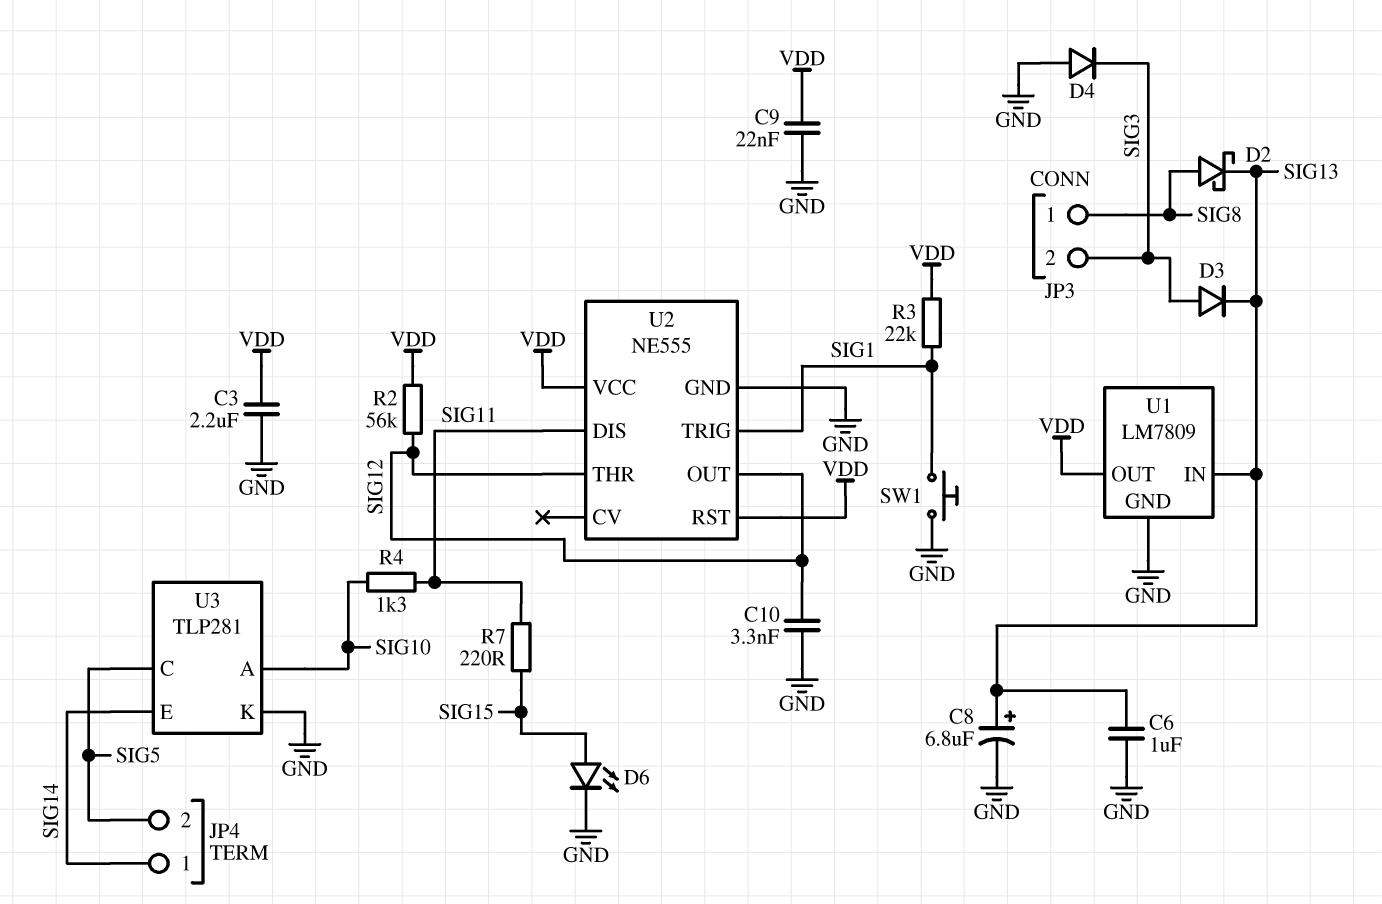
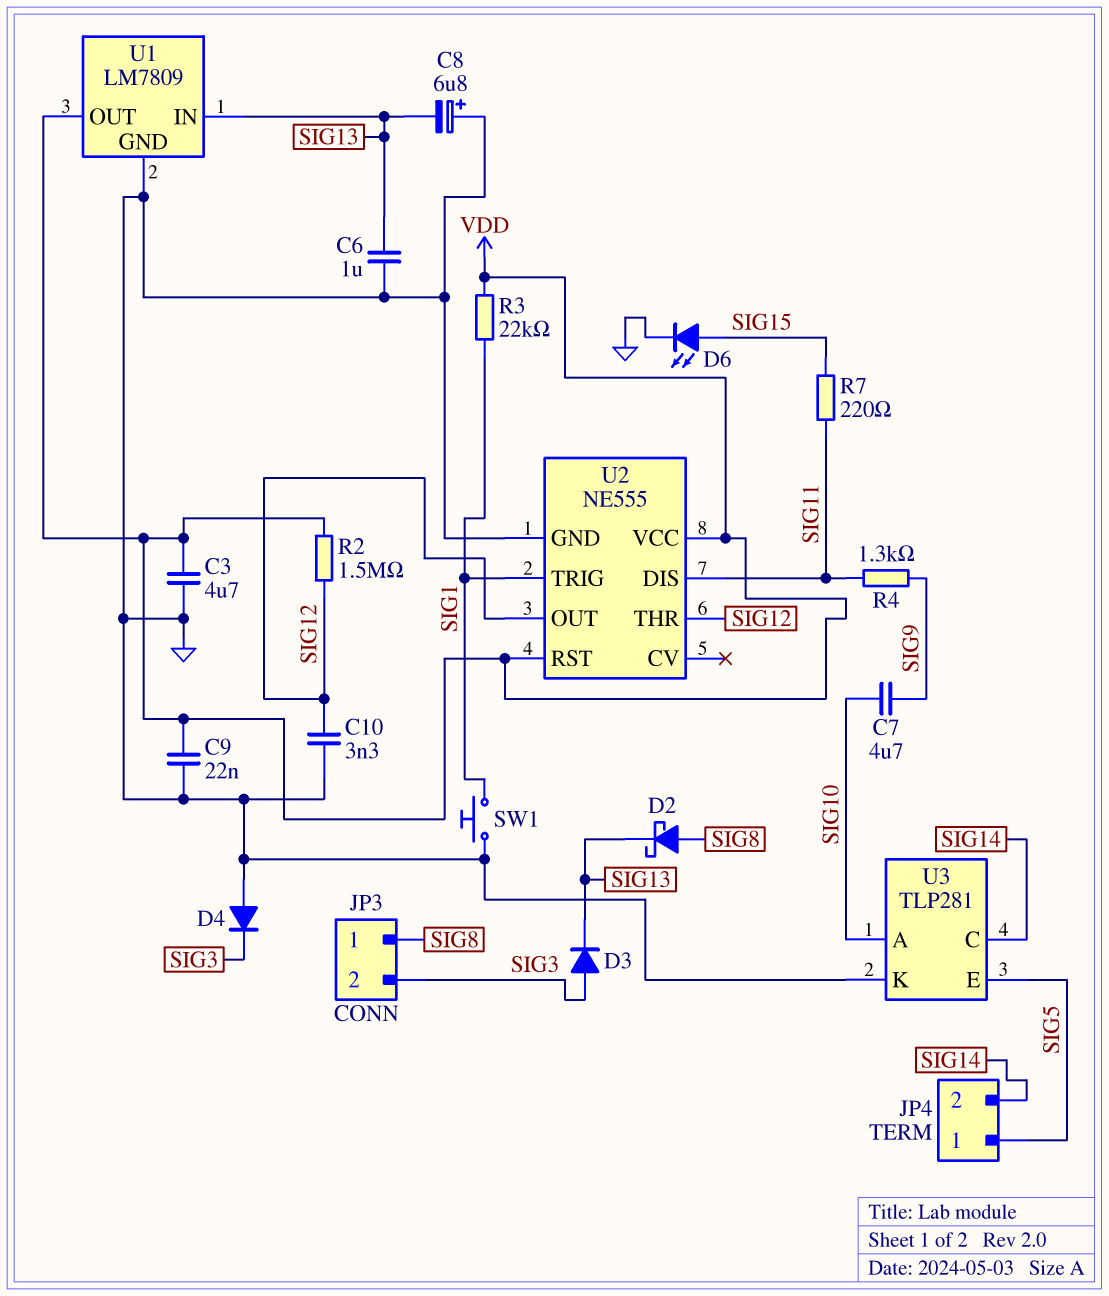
C3: 2.2uF (GND, VDD) -> 4.7uF (GND, VDD)
C7: none -> 4.7uF (SIG9, SIG10)
C8: 6.8uF (plus SIG13, minus GND) -> 6.8uF (plus GND, minus SIG13)
JP4 pin 1: SIG14 -> SIG5
JP4 pin 2: SIG5 -> SIG14
R2: 56k (SIG12, VDD) -> 1.5M (SIG12, VDD)
R4: 1.3k (SIG10, SIG11) -> 1.3k (SIG9, SIG11)
U3 pin C: SIG5 -> SIG14
U3 pin E: SIG14 -> SIG5

